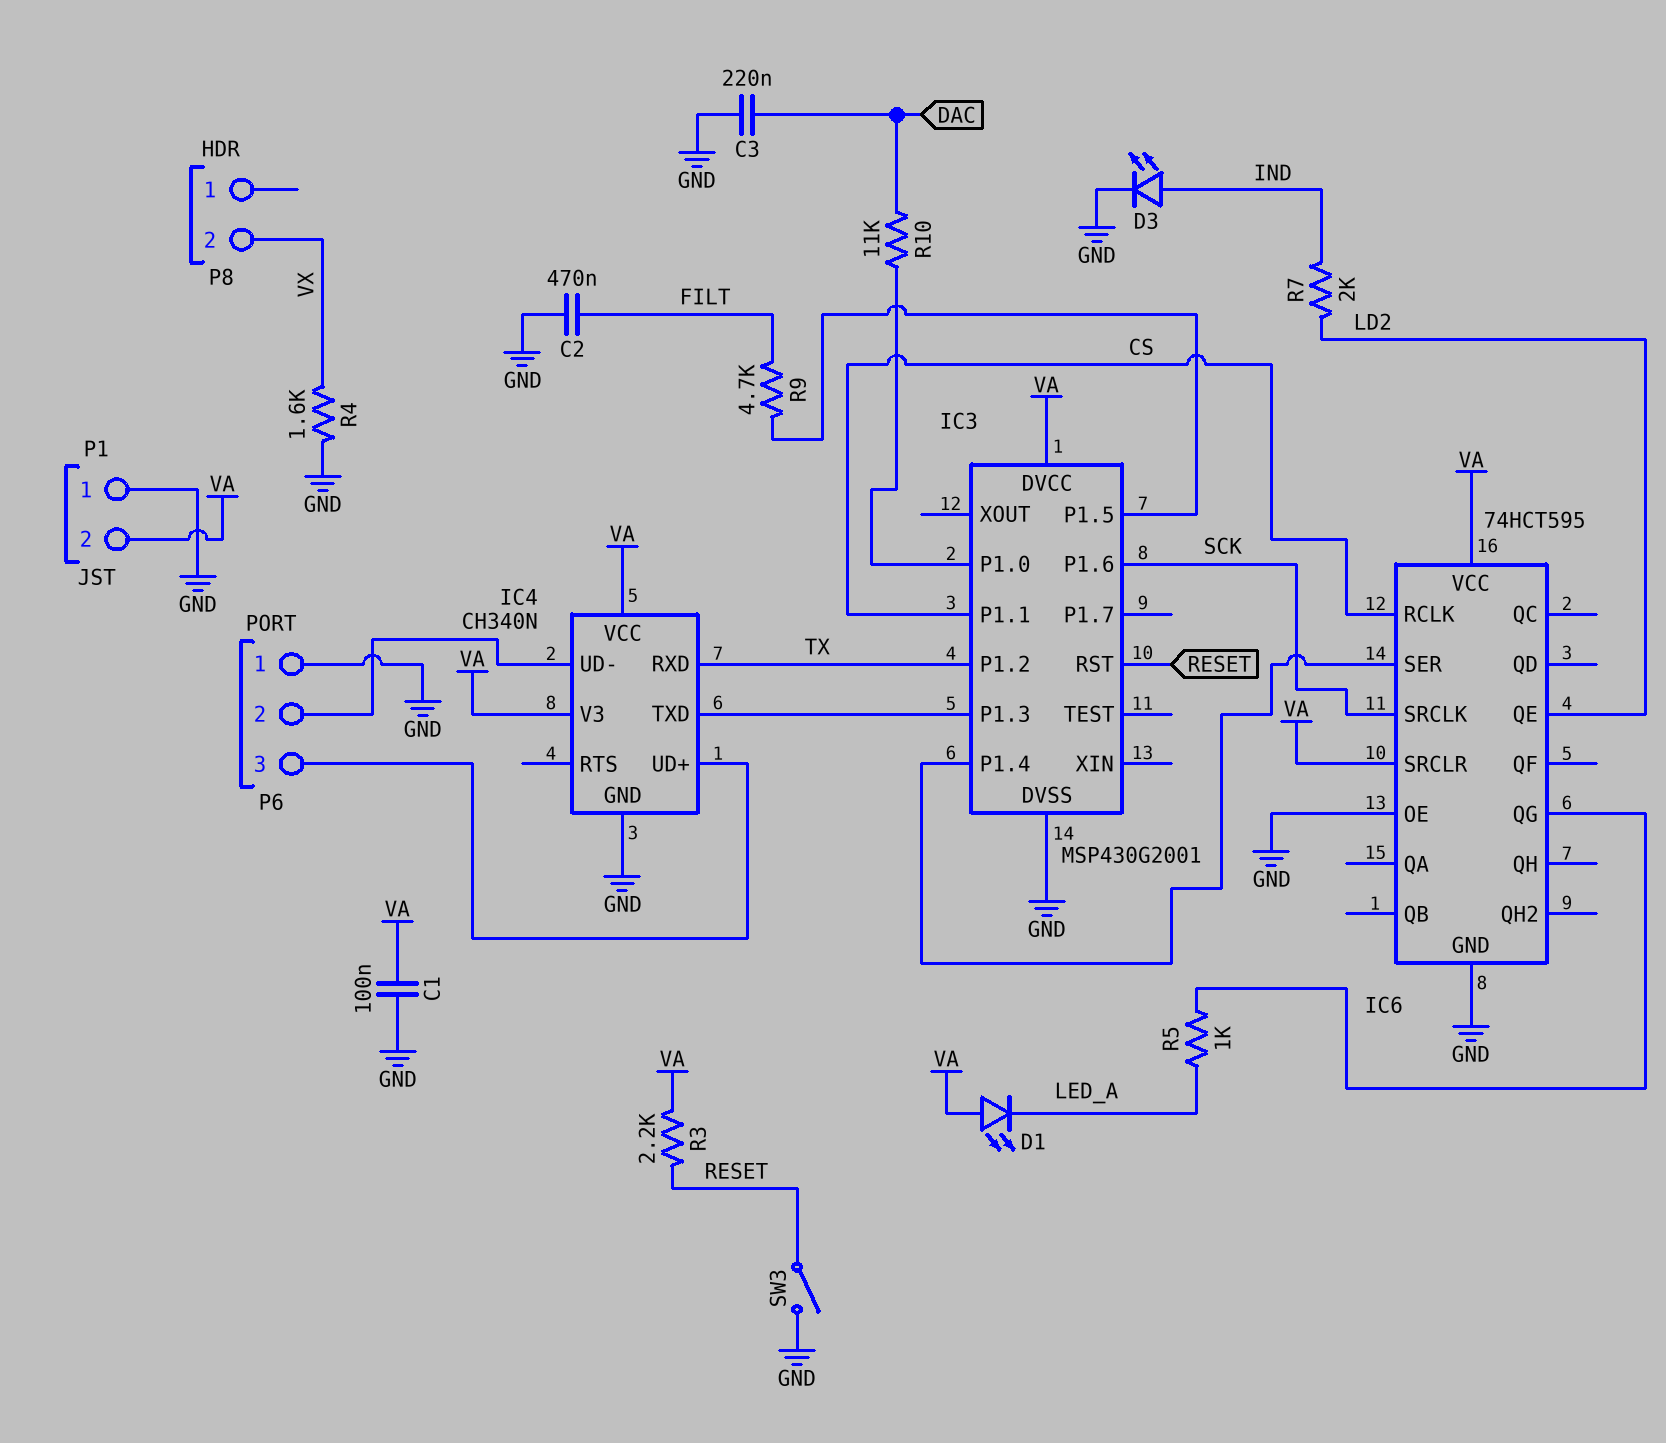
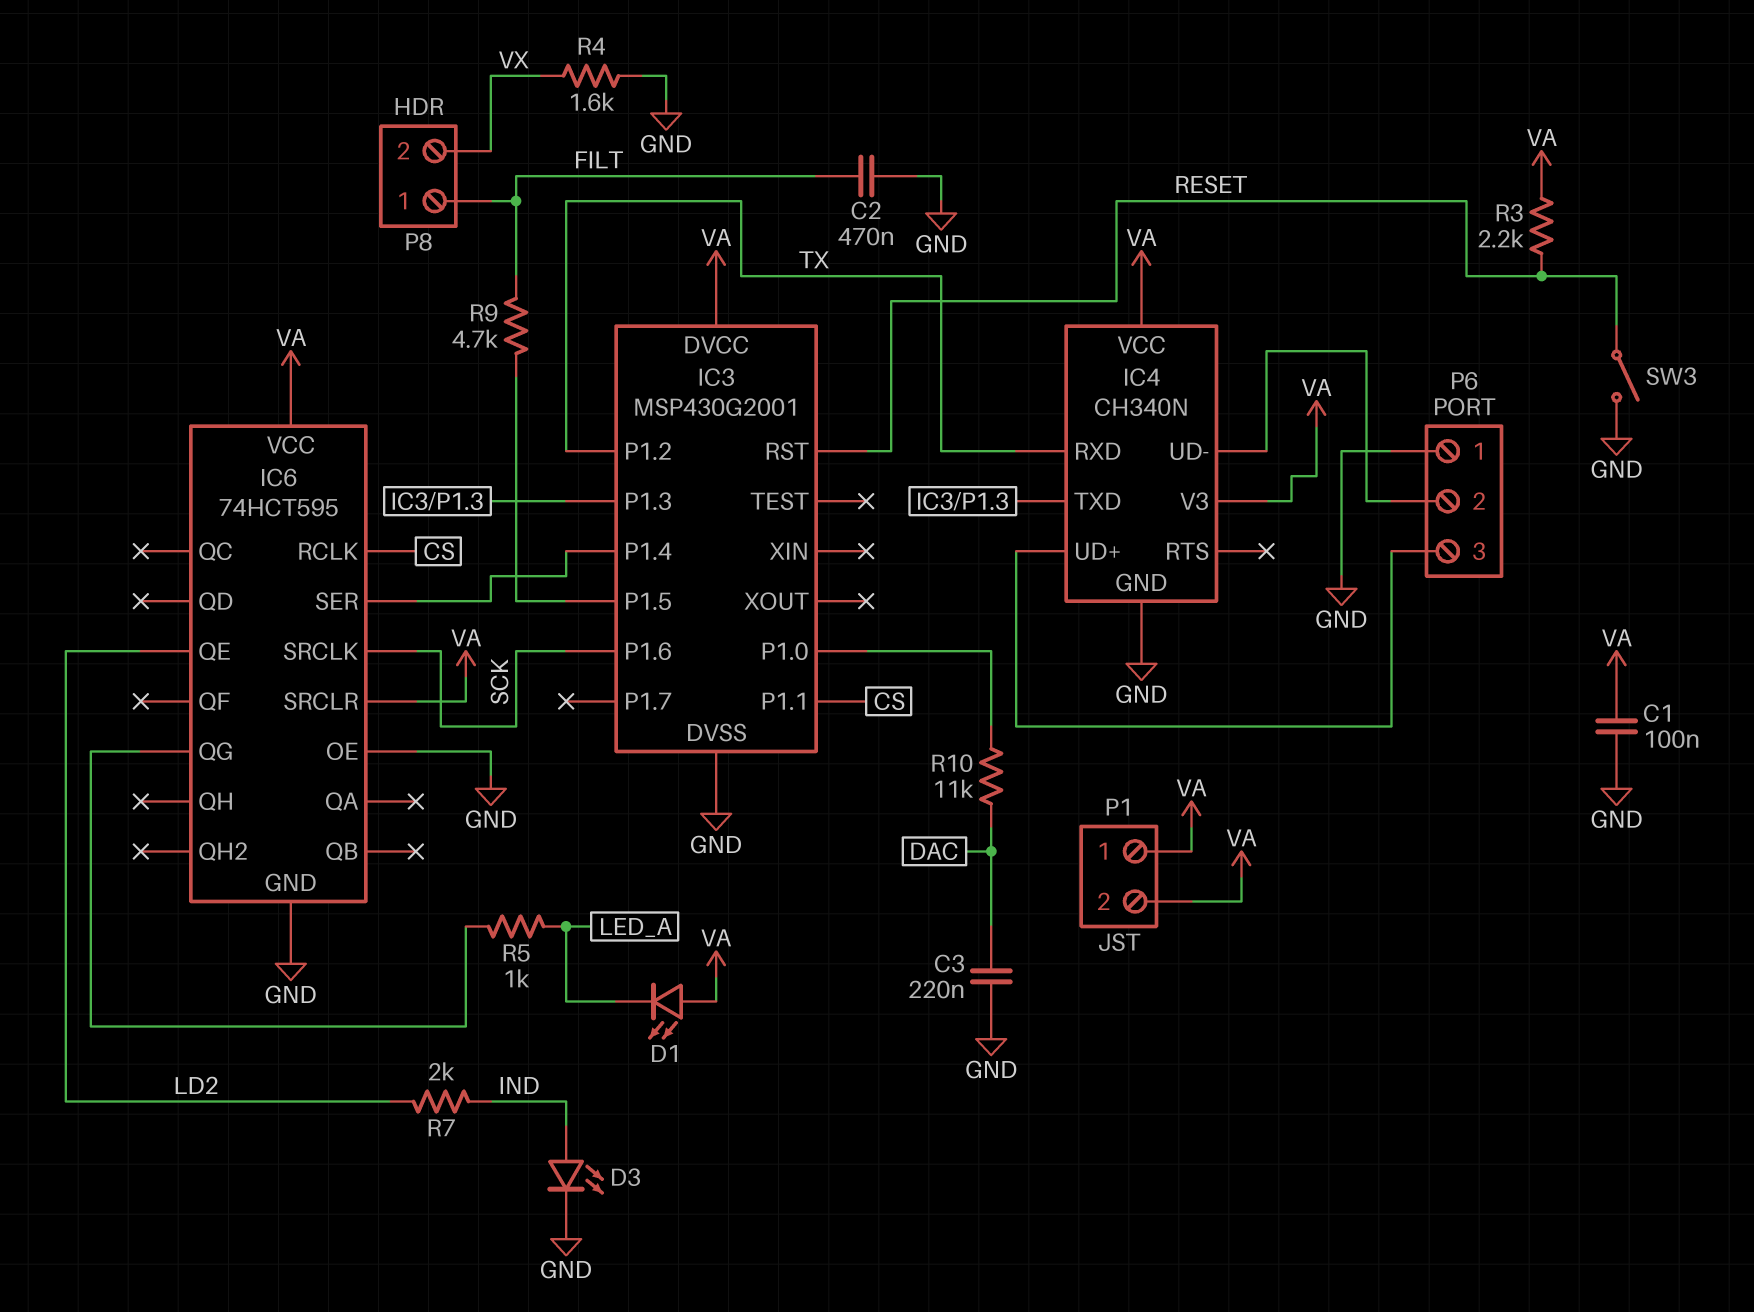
P1 pin 1: GND -> VA
P8 pin 1: none -> FILT

